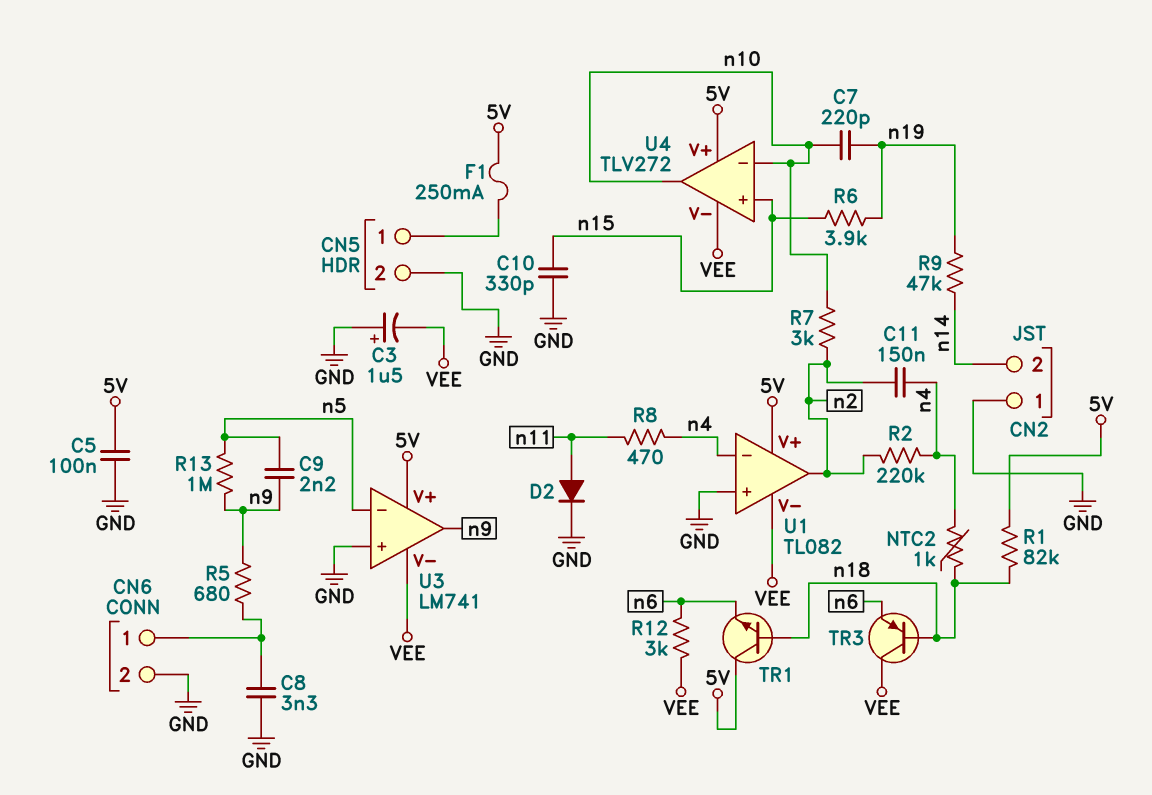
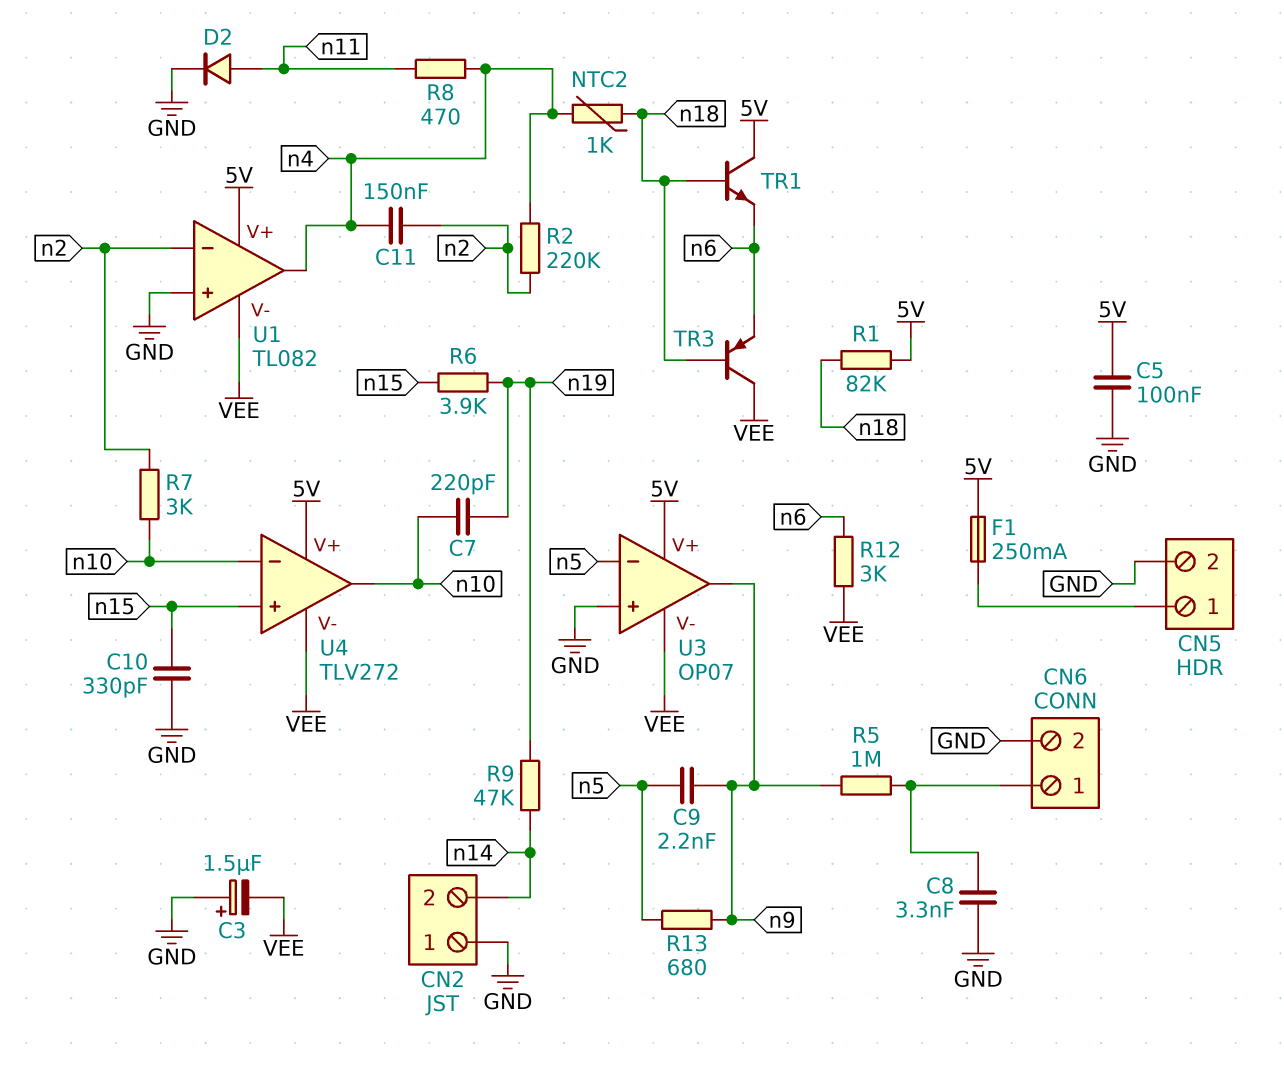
R5: 680 (CN6/1, n9) -> 1M (CN6/1, n9)
R13: 1M (n5, n9) -> 680 (n5, n9)
U1 pin in-: n4 -> n2
U1 pin out: n2 -> n4
U3: LM741 -> OP07

